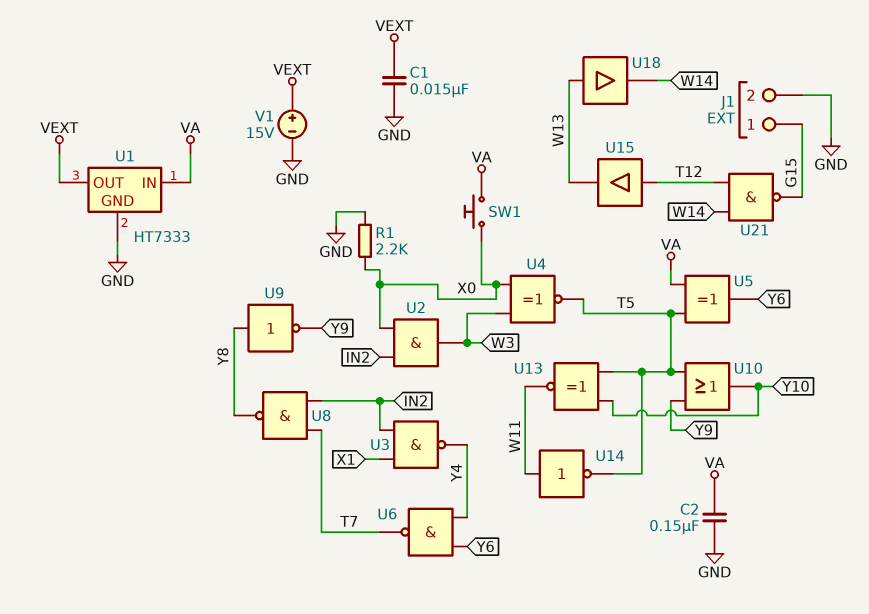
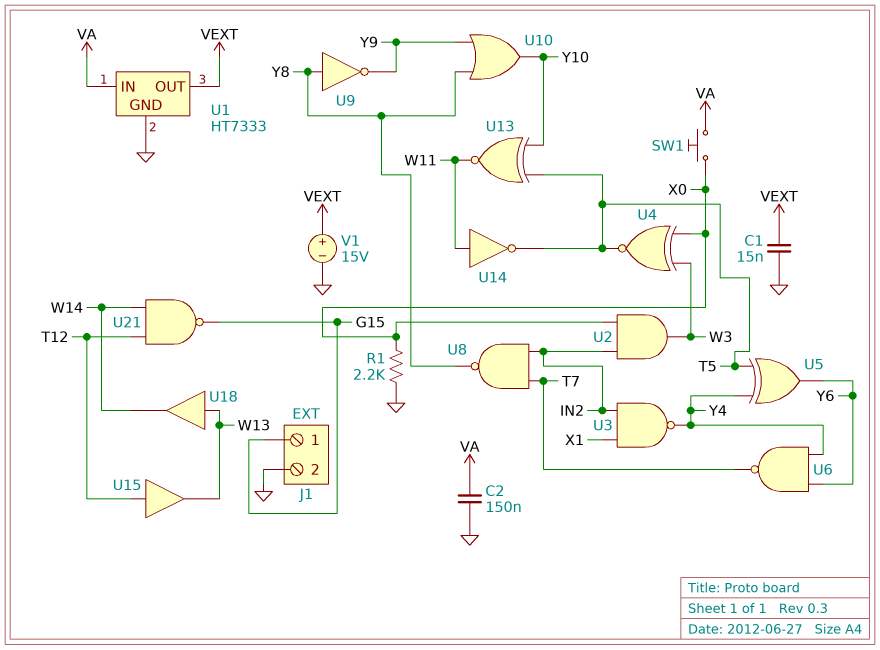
U5: XOR (in T5, in VA, out Y6) -> XOR (in T5, in Y4, out Y6)
U10: OR (in T5, in Y9, out Y10) -> OR (in Y8, in Y9, out Y10)

